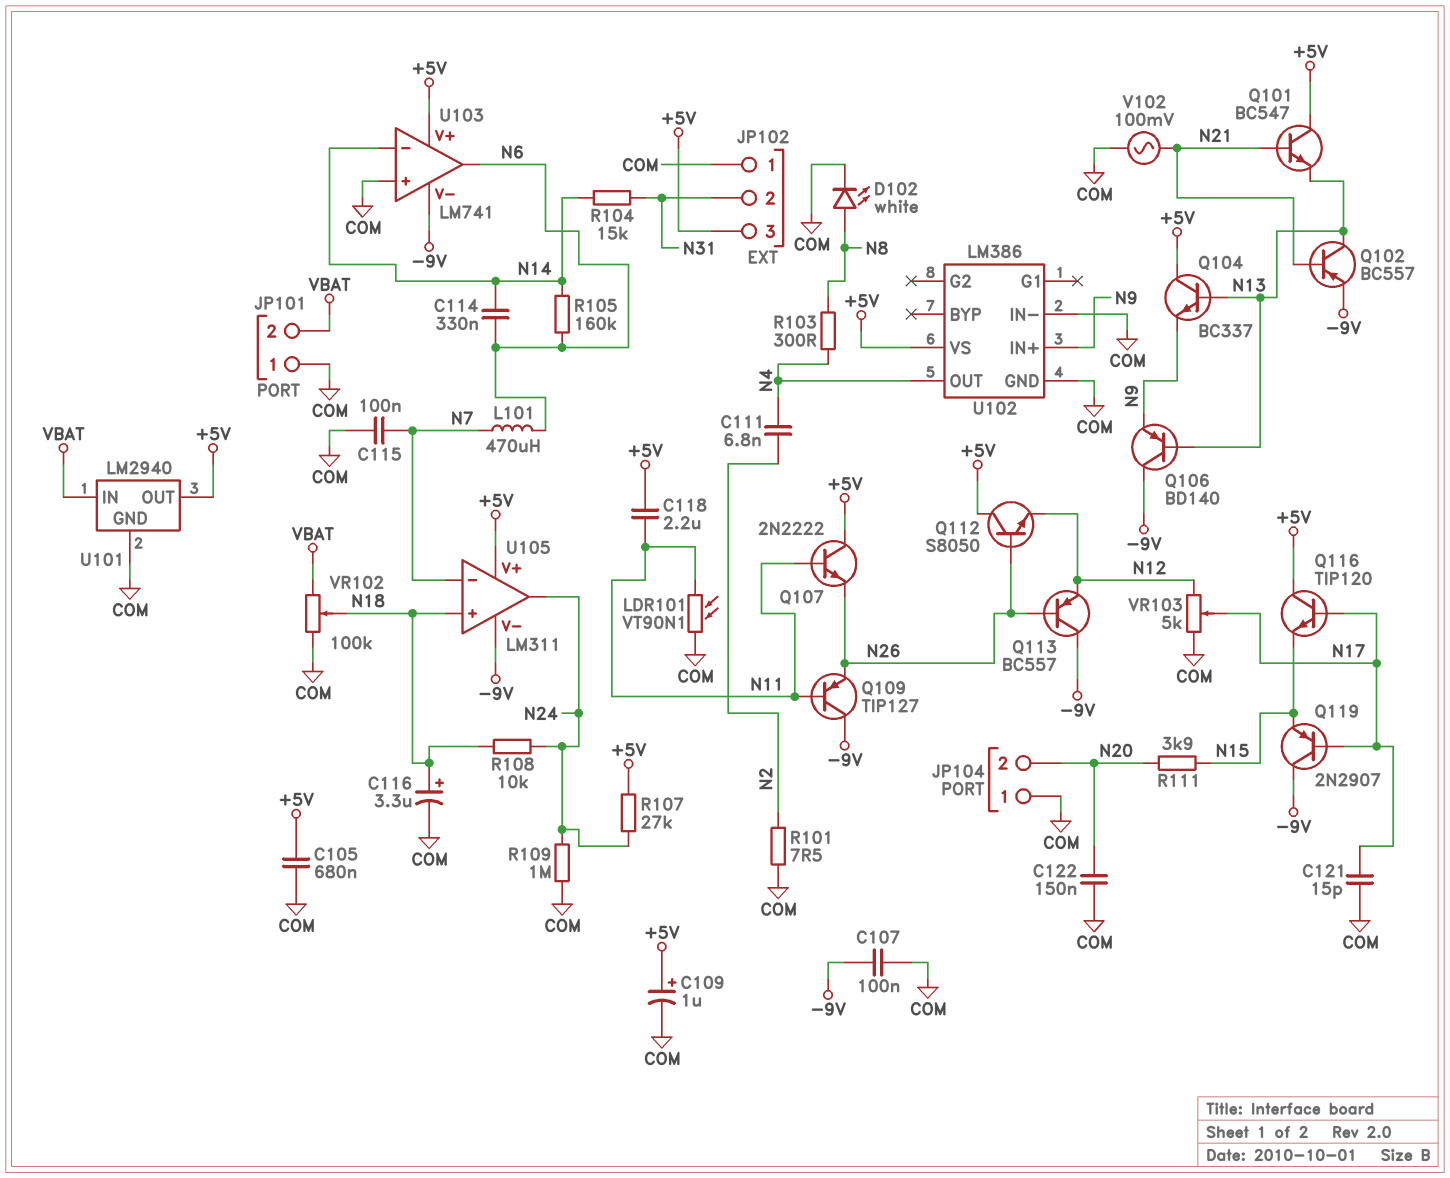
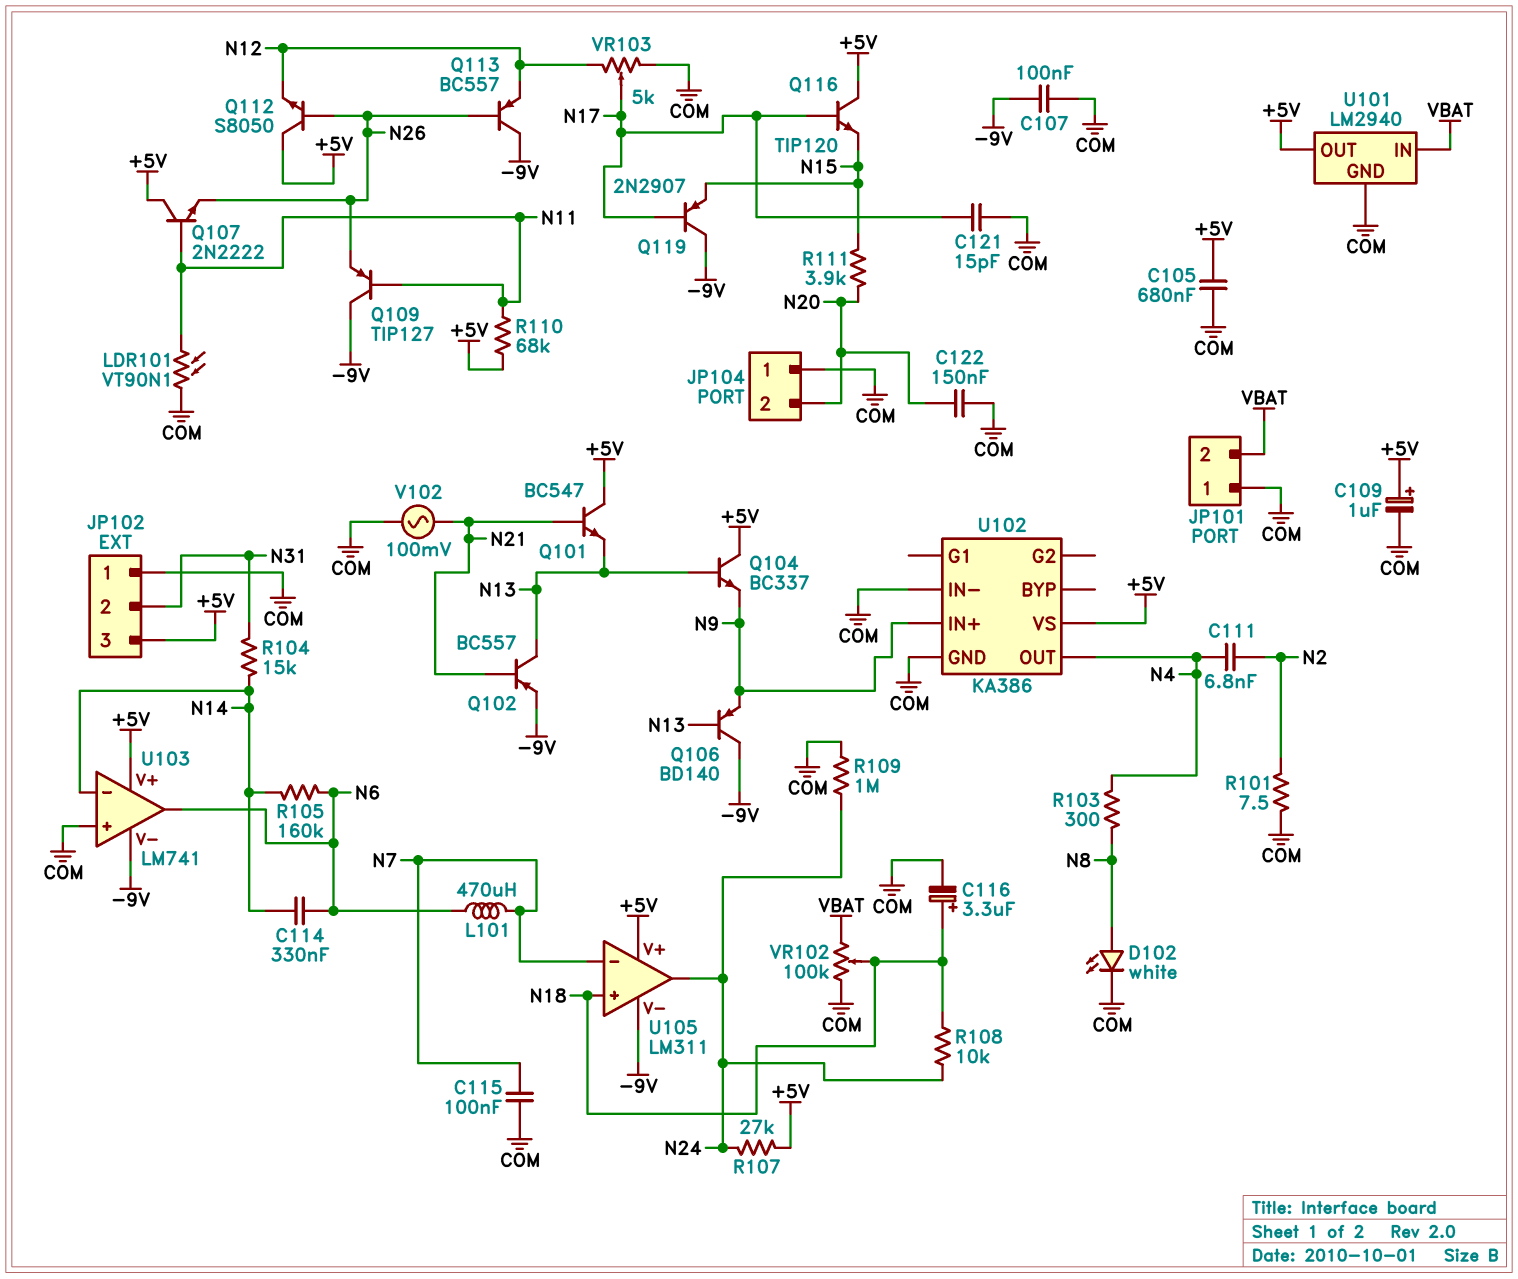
C118: 2.2uF (+5V, N11) -> none
R110: none -> 68k (+5V, N11)
U102: LM386 -> KA386

